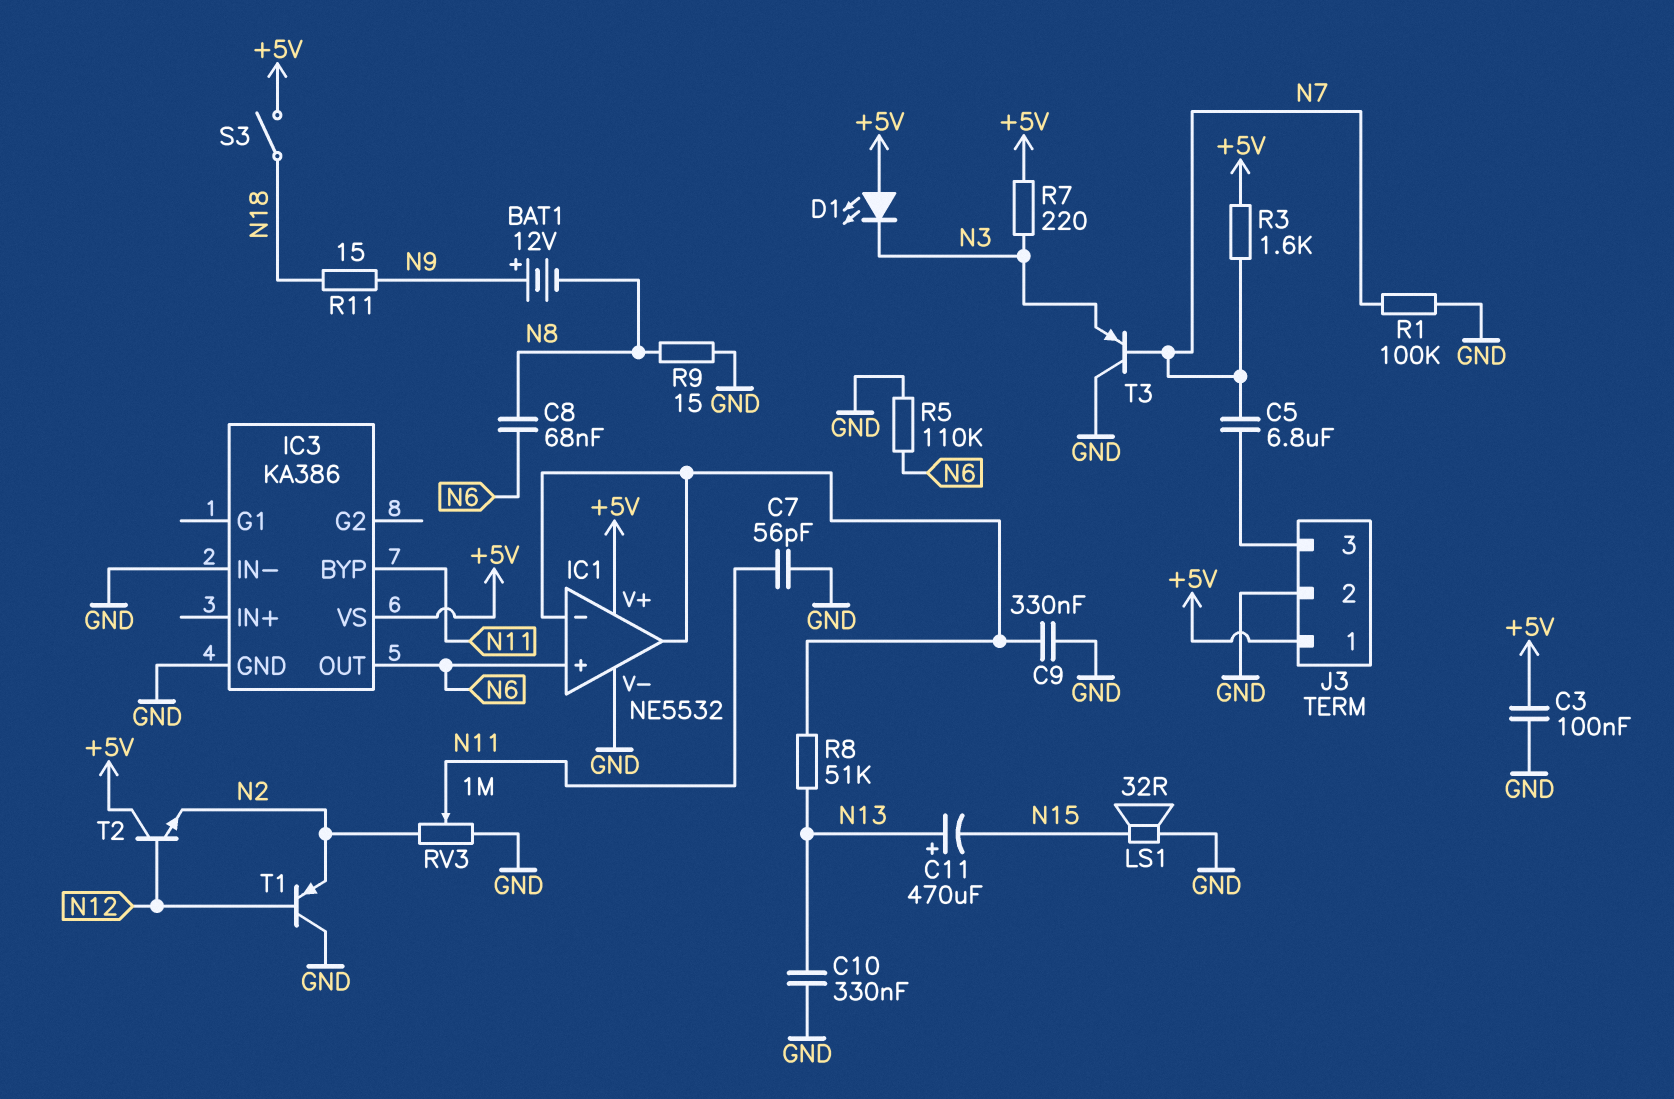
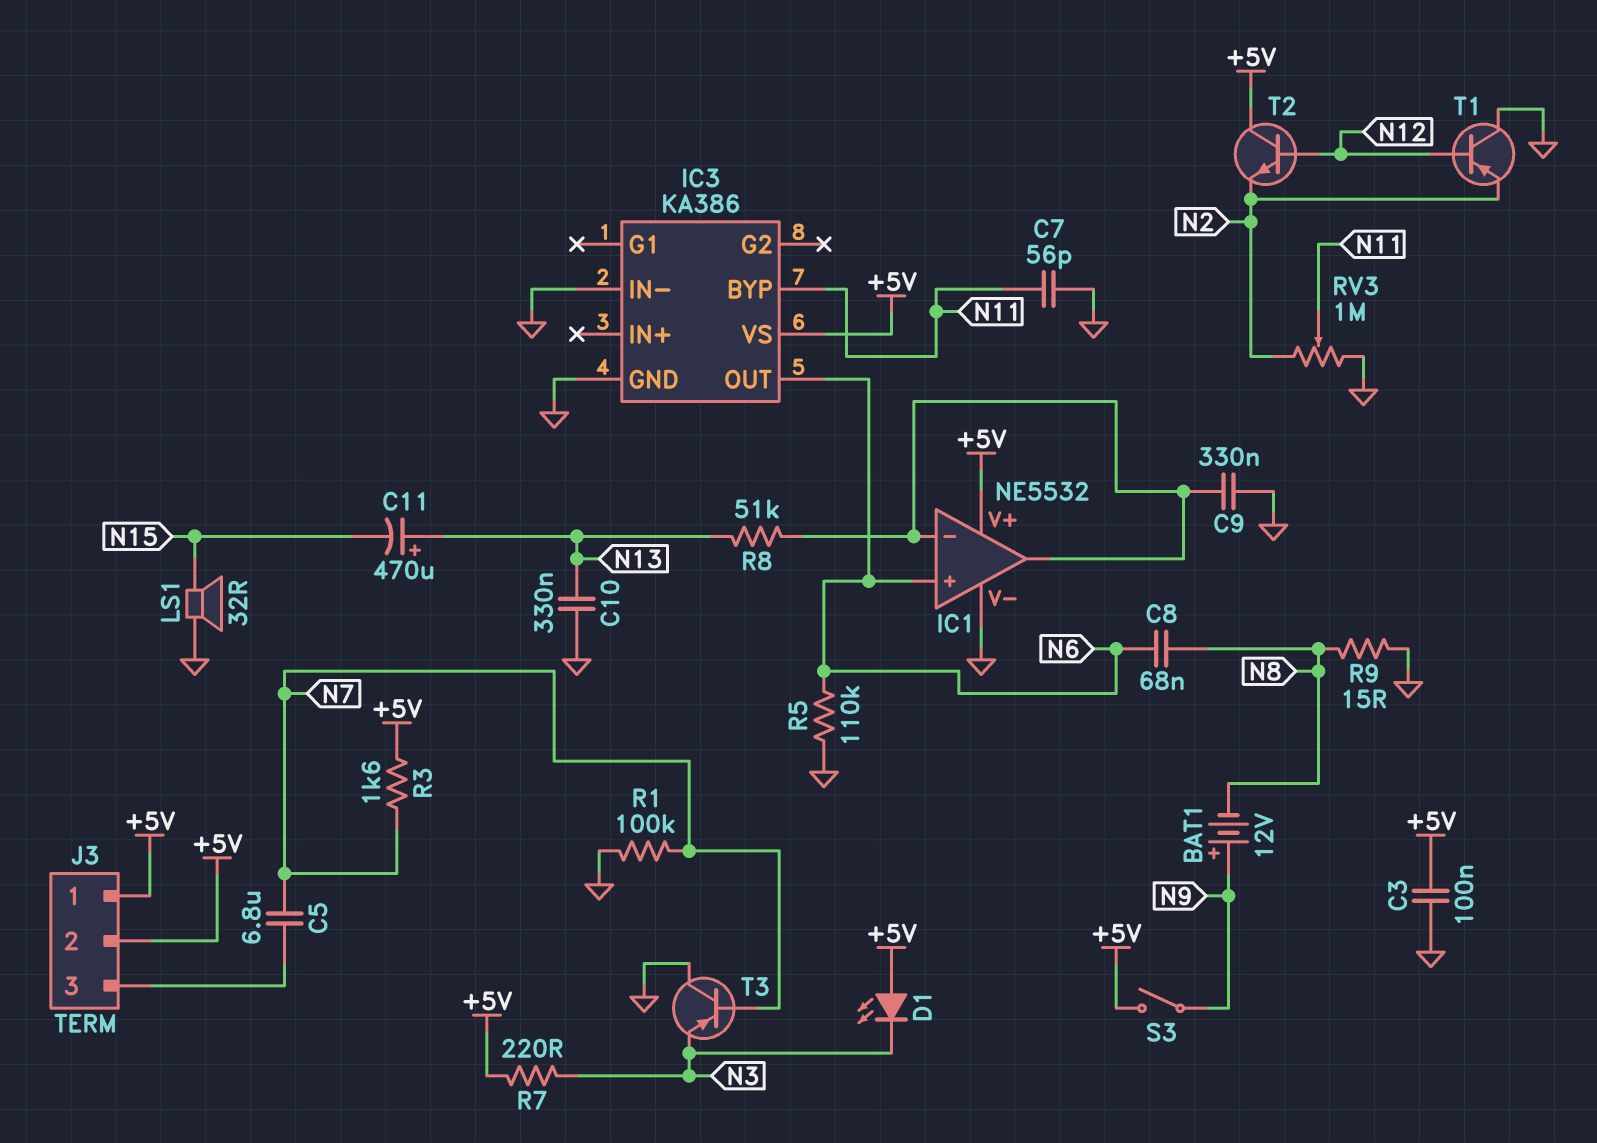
J3 pin 2: GND -> +5V
R11: 15 (N9, N18) -> none
S3: switch (+5V, N18) -> switch (+5V, N9)

